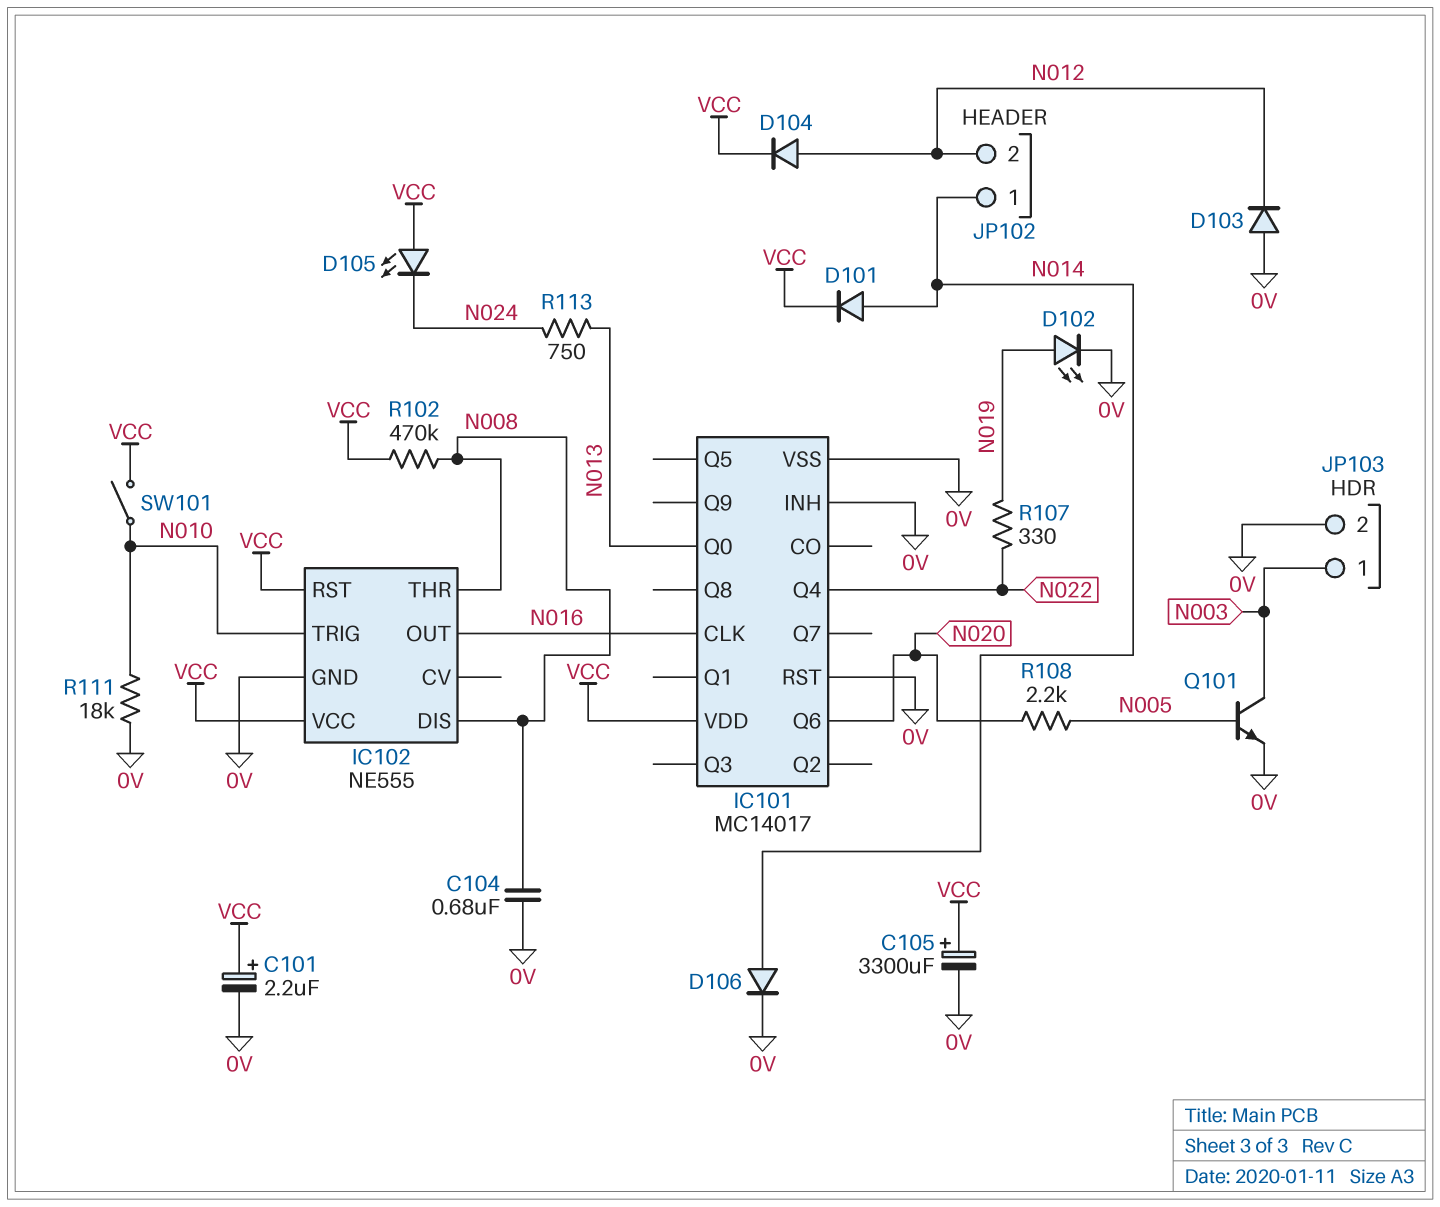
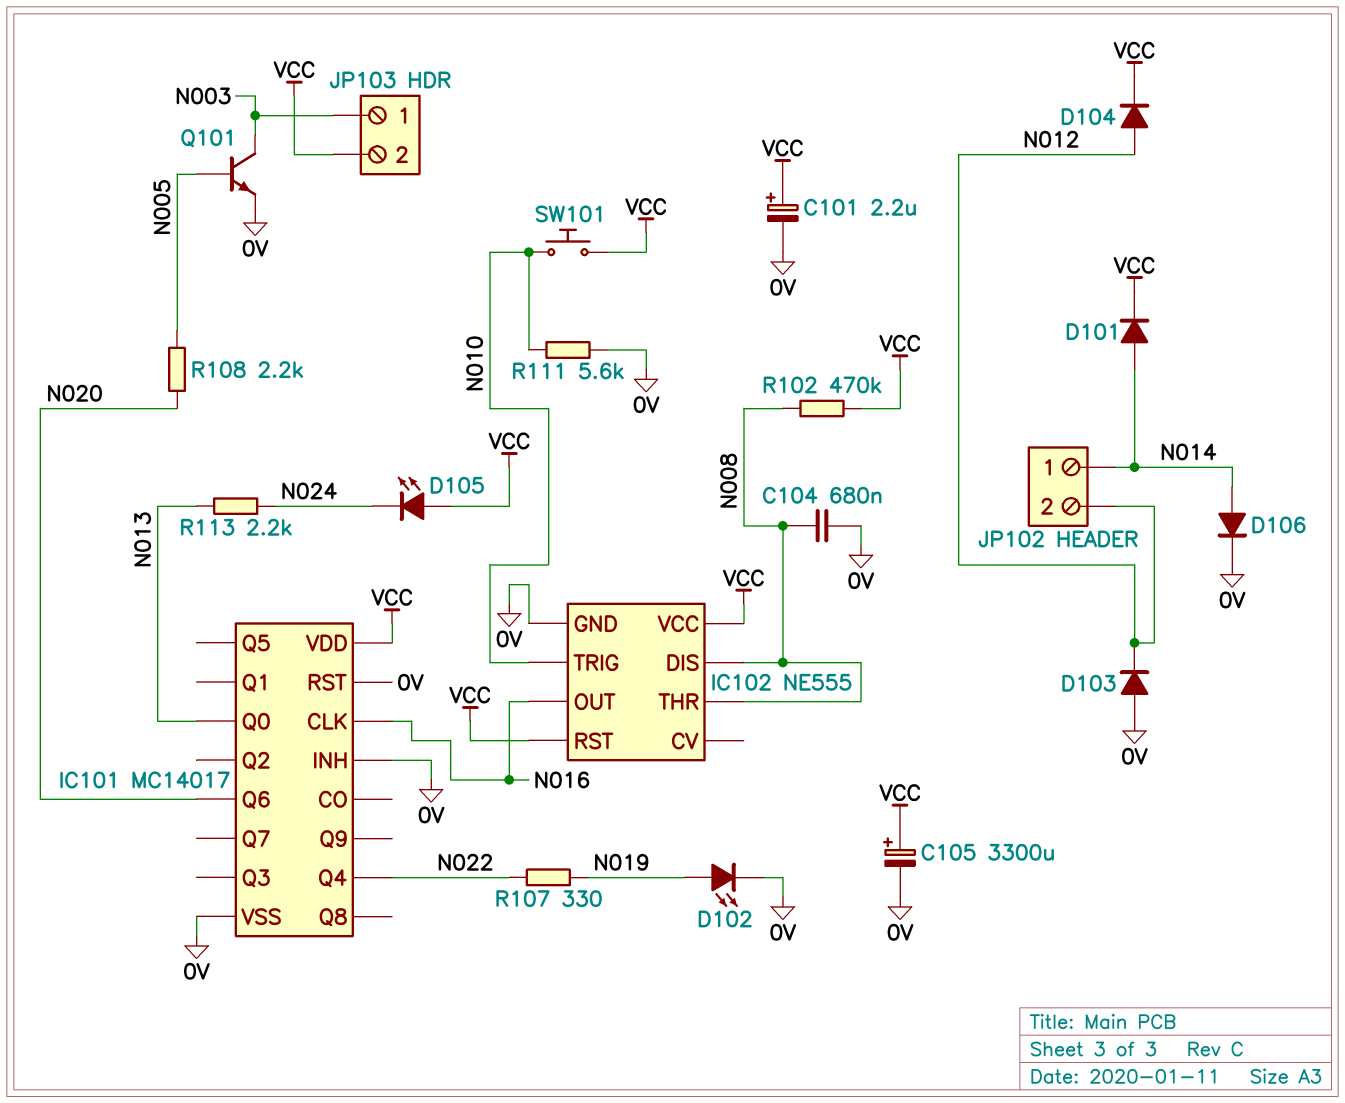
JP103 pin 2: 0V -> VCC
R111: 18k (0V, N010) -> 5.6k (0V, N010)
R113: 750 (N013, N024) -> 2.2k (N013, N024)
SW101: switch (N010, VCC) -> button (N010, VCC)

